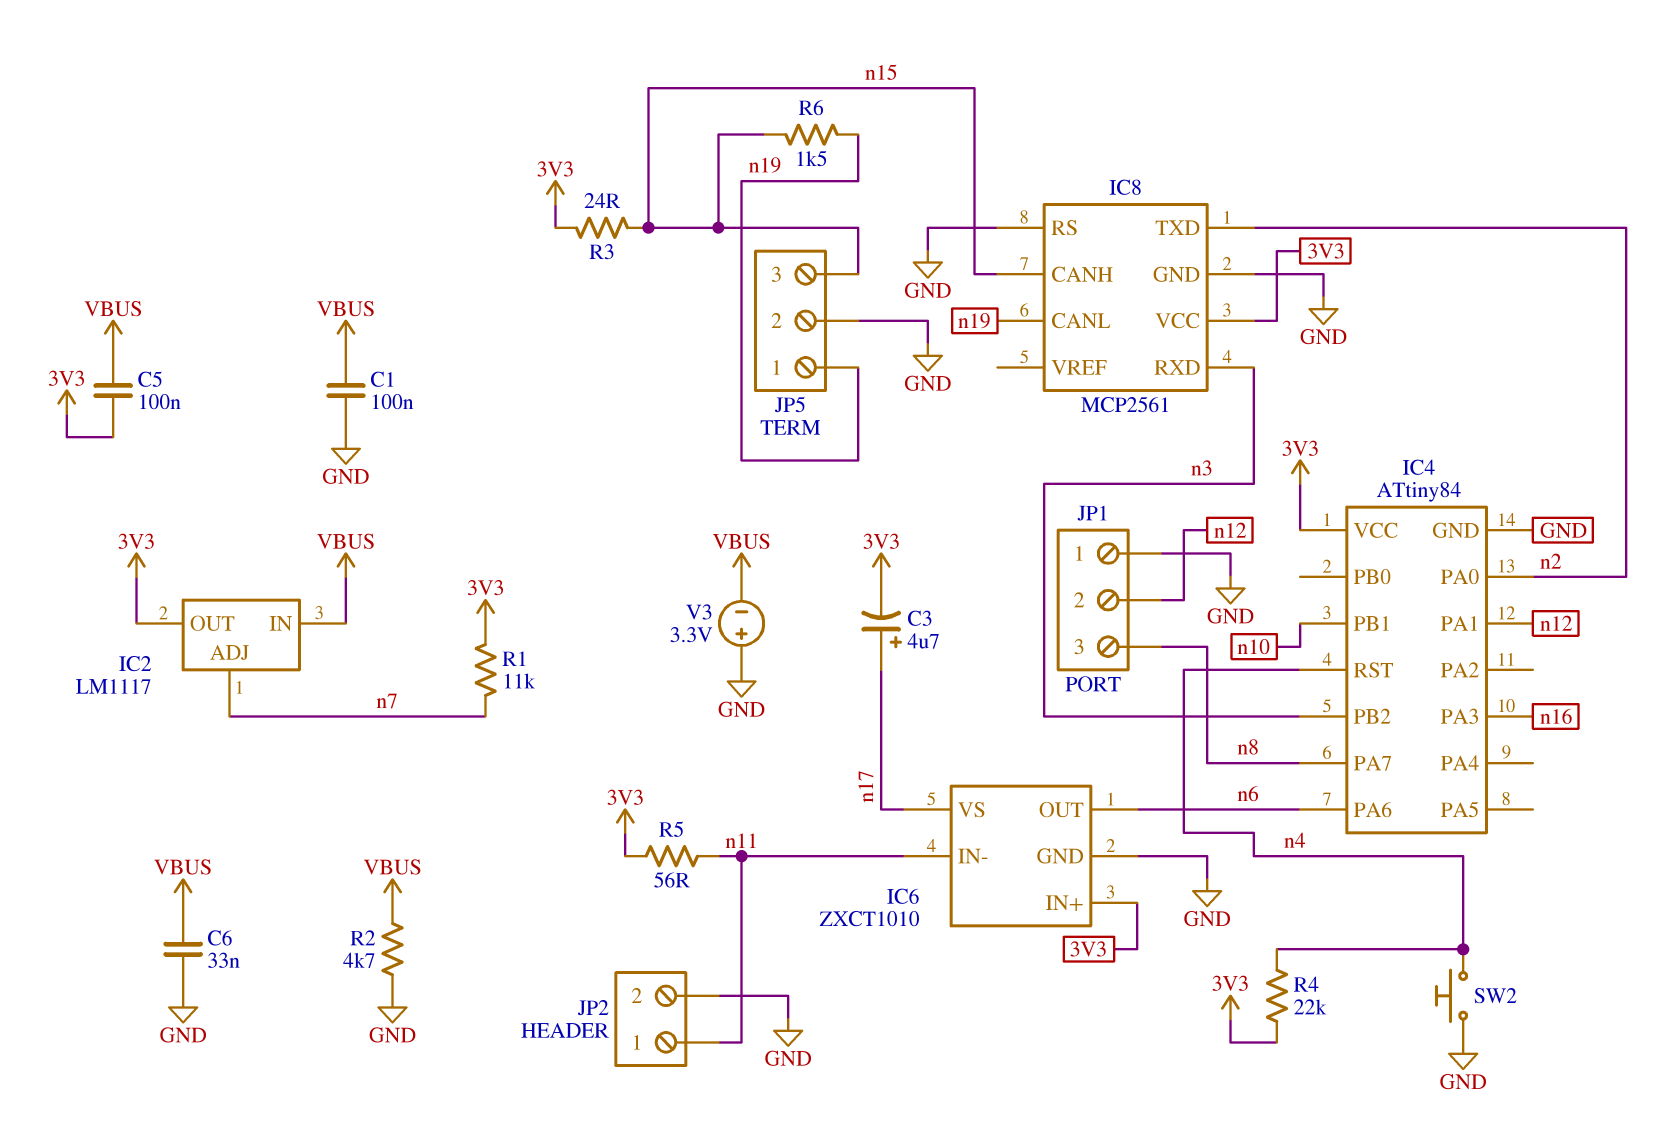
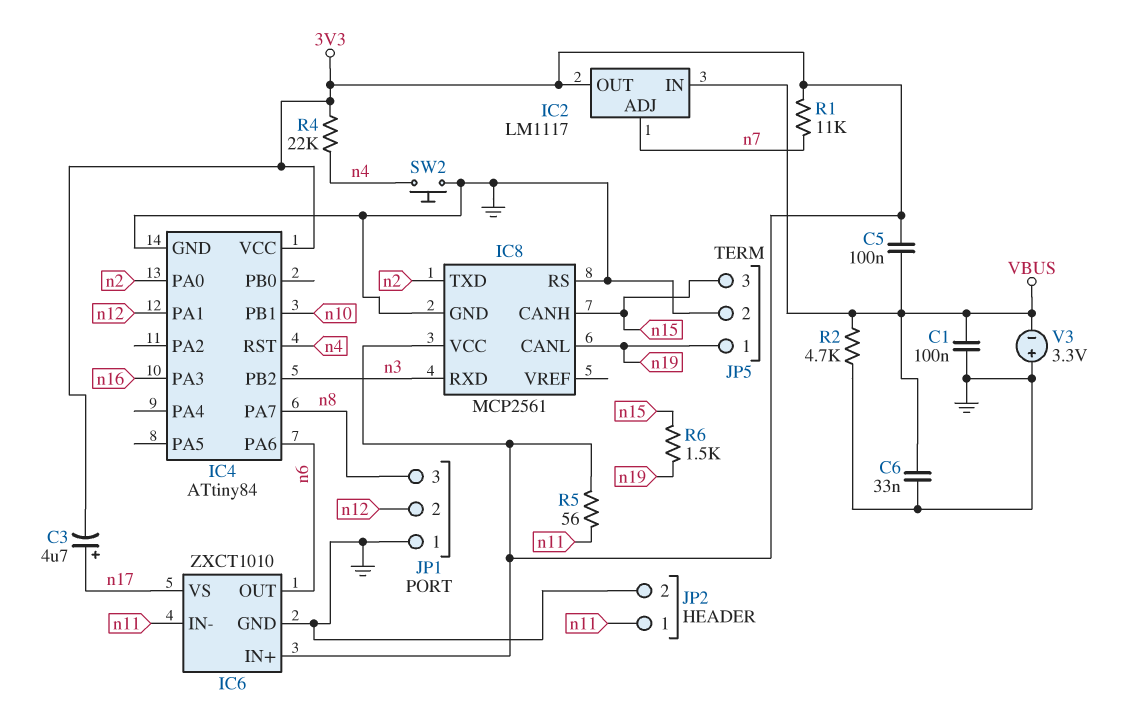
R3: 24 (3V3, n15) -> none

